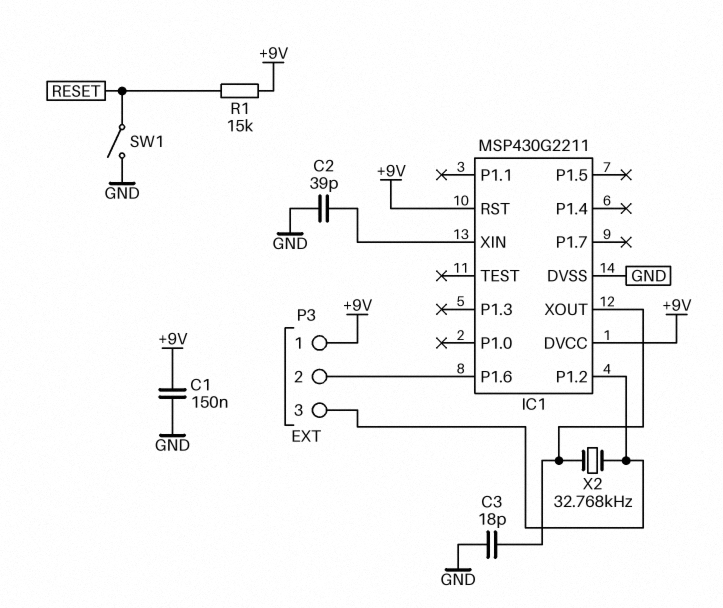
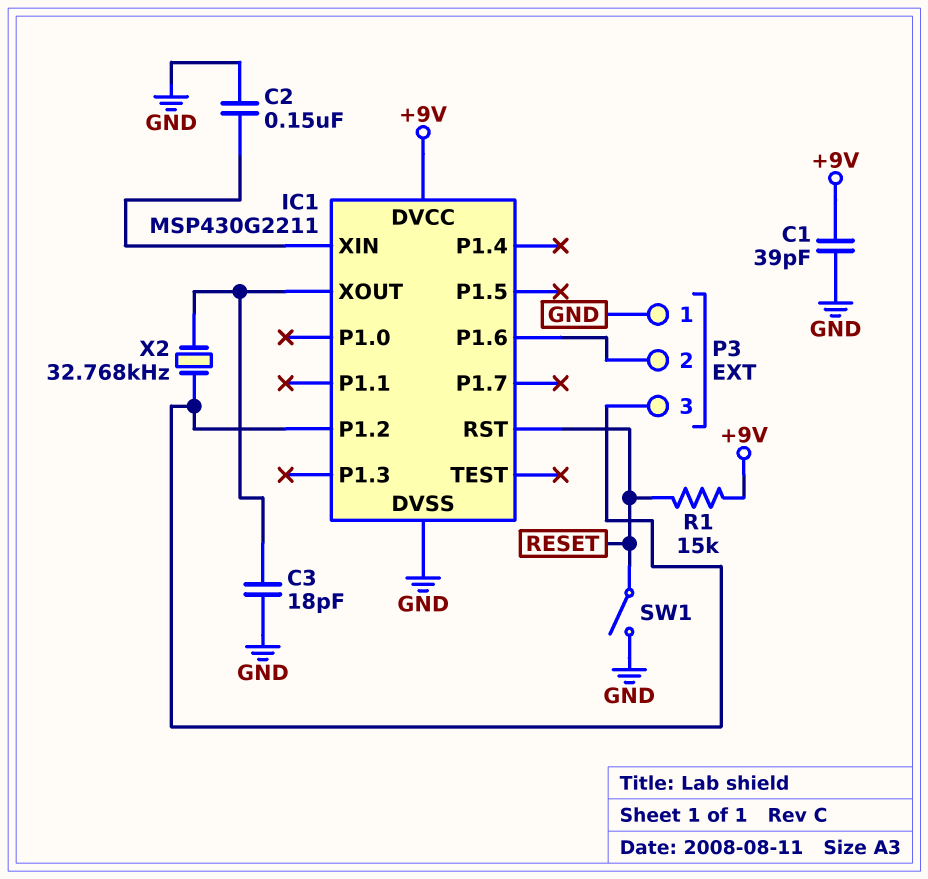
C1: 150nF (+9V, GND) -> 39pF (+9V, GND)
C2: 39pF (GND, IC1/XIN) -> 150nF (GND, IC1/XIN)
IC1 pin RST: +9V -> RESET
P3 pin 1: +9V -> GND

